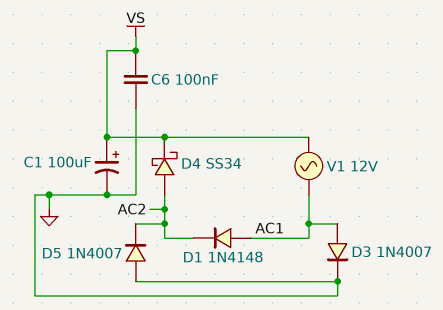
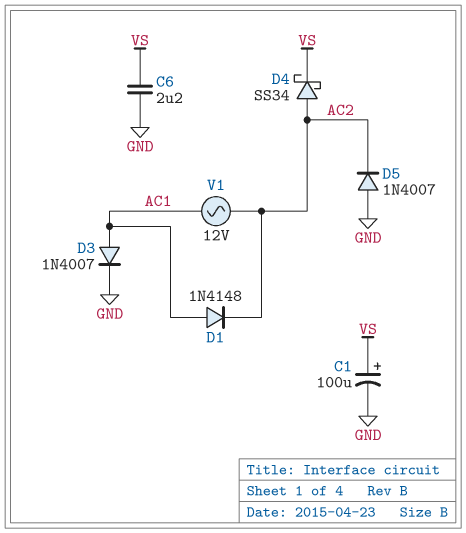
C6: 100nF (GND, VS) -> 2.2uF (GND, VS)
V1: AC 12V (AC1, VS) -> AC 12V (AC1, AC2)

